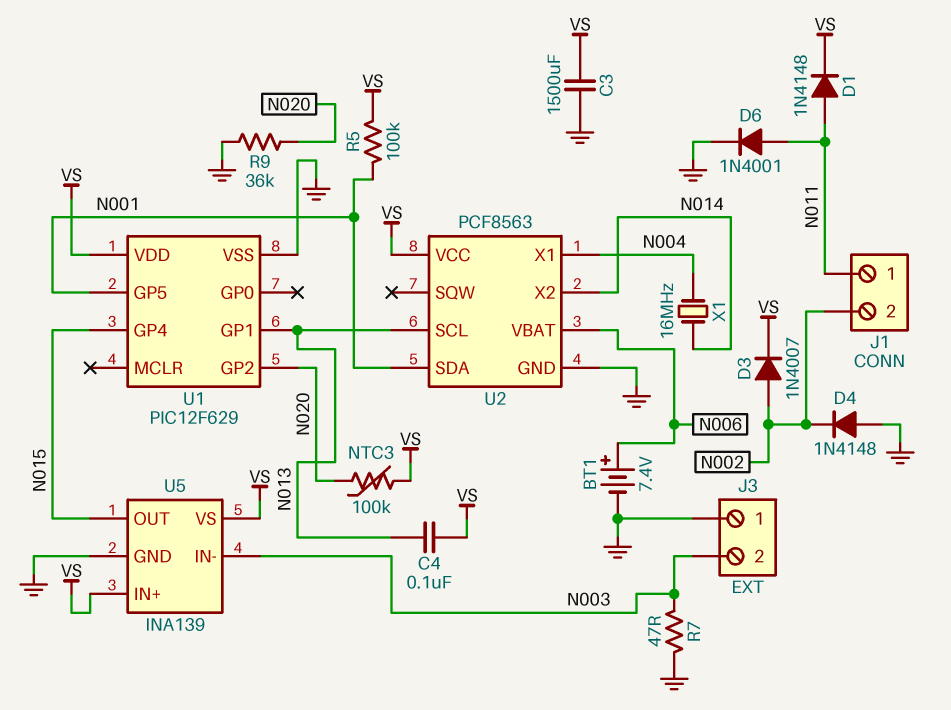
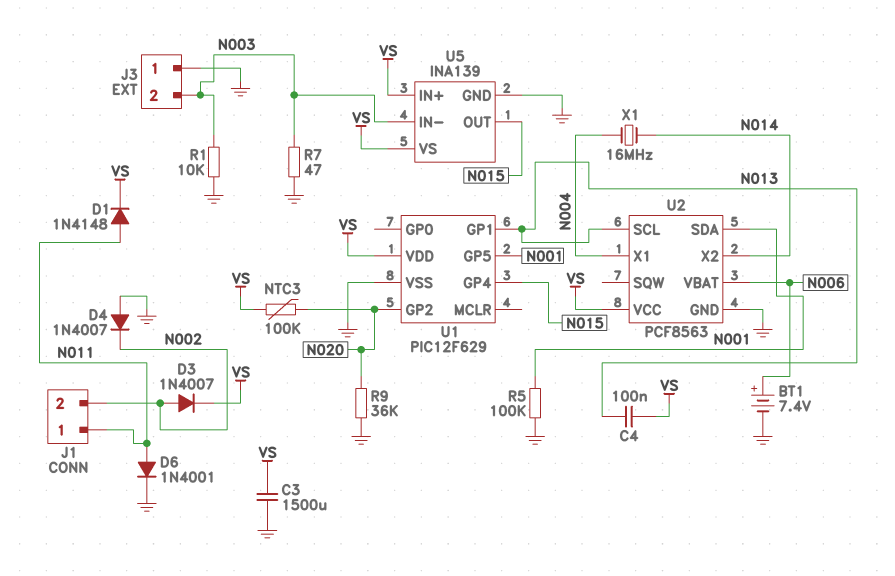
D4: diode 1N4148 (A GND, K N002) -> diode 1N4007 (A GND, K N002)
R1: none -> 10k (GND, N003)
R5: 100k (N001, VS) -> 100k (GND, N001)

